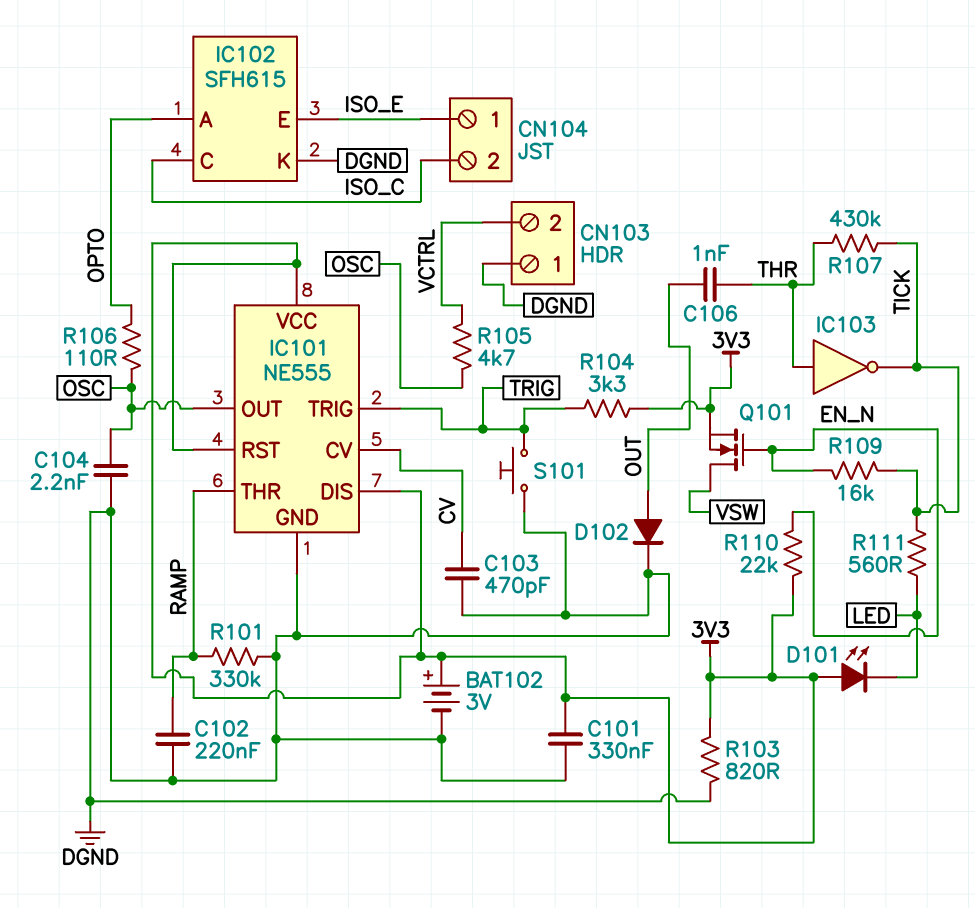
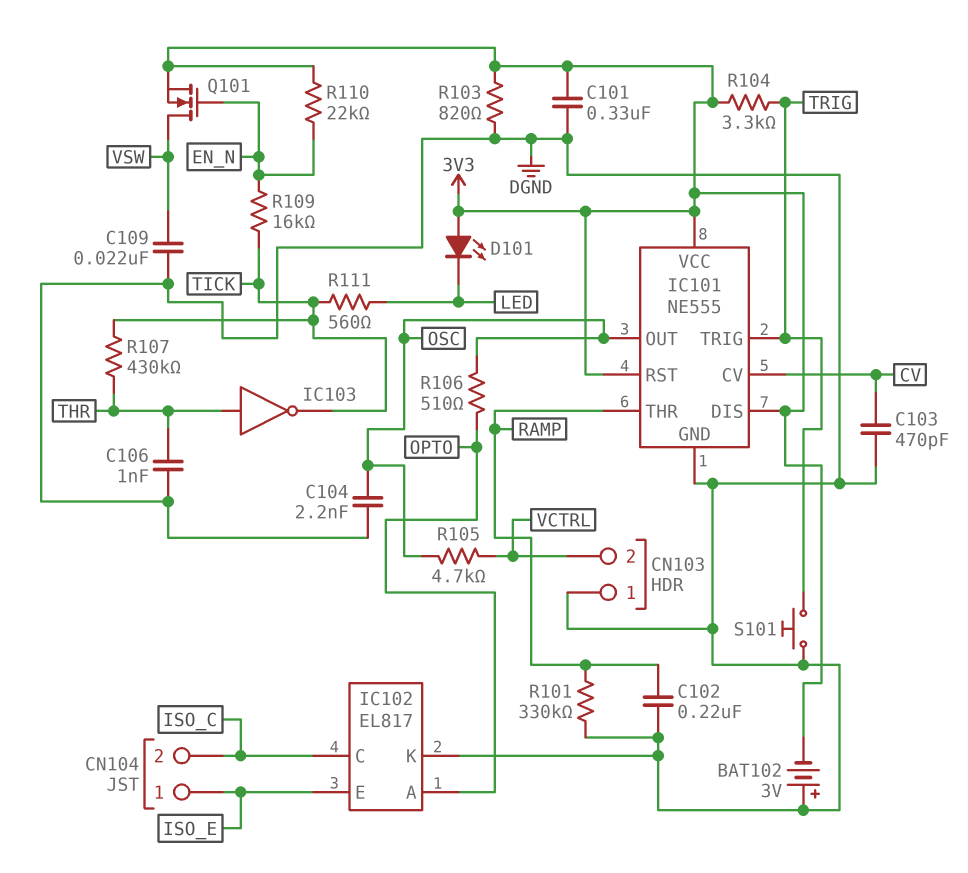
BAT102: 3V (plus 3V3, minus DGND) -> 3V (plus DGND, minus 3V3)
C106: 1nF (OUT, THR) -> 1nF (DGND, THR)
C109: none -> 22nF (DGND, VSW)
D102: diode (A OUT, K DGND) -> none
IC102: SFH615 -> EL817
R106: 110 (OPTO, OSC) -> 510 (OPTO, OSC)

